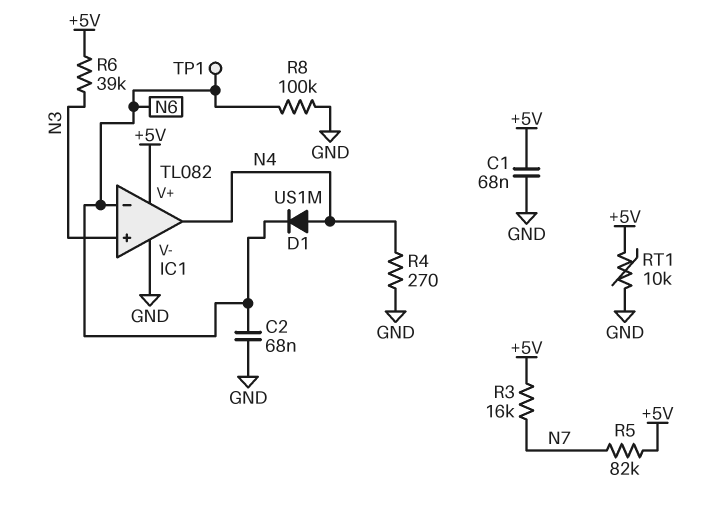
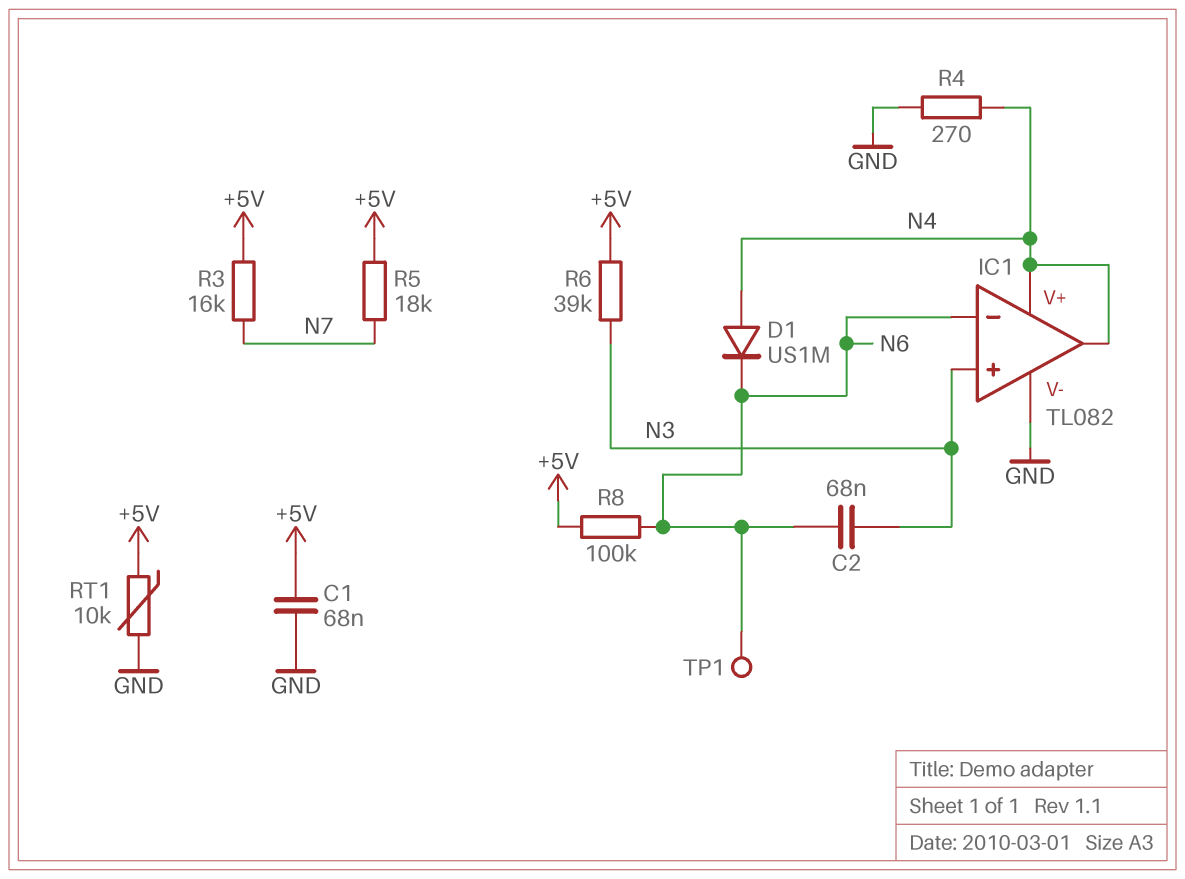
C2: 68nF (GND, N6) -> 68nF (N3, N6)
IC1 pin V+: +5V -> N4
R5: 82k (+5V, N7) -> 18k (+5V, N7)
R8: 100k (GND, N6) -> 100k (+5V, N6)

